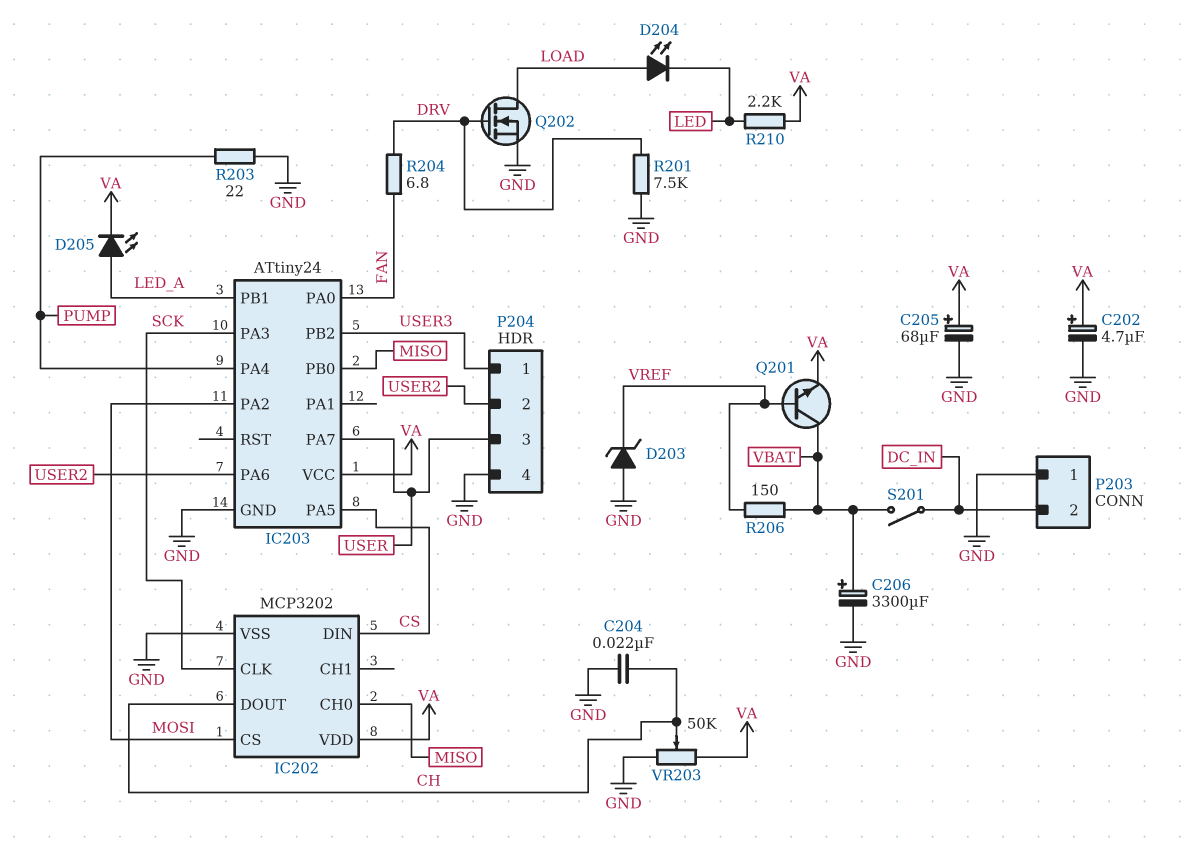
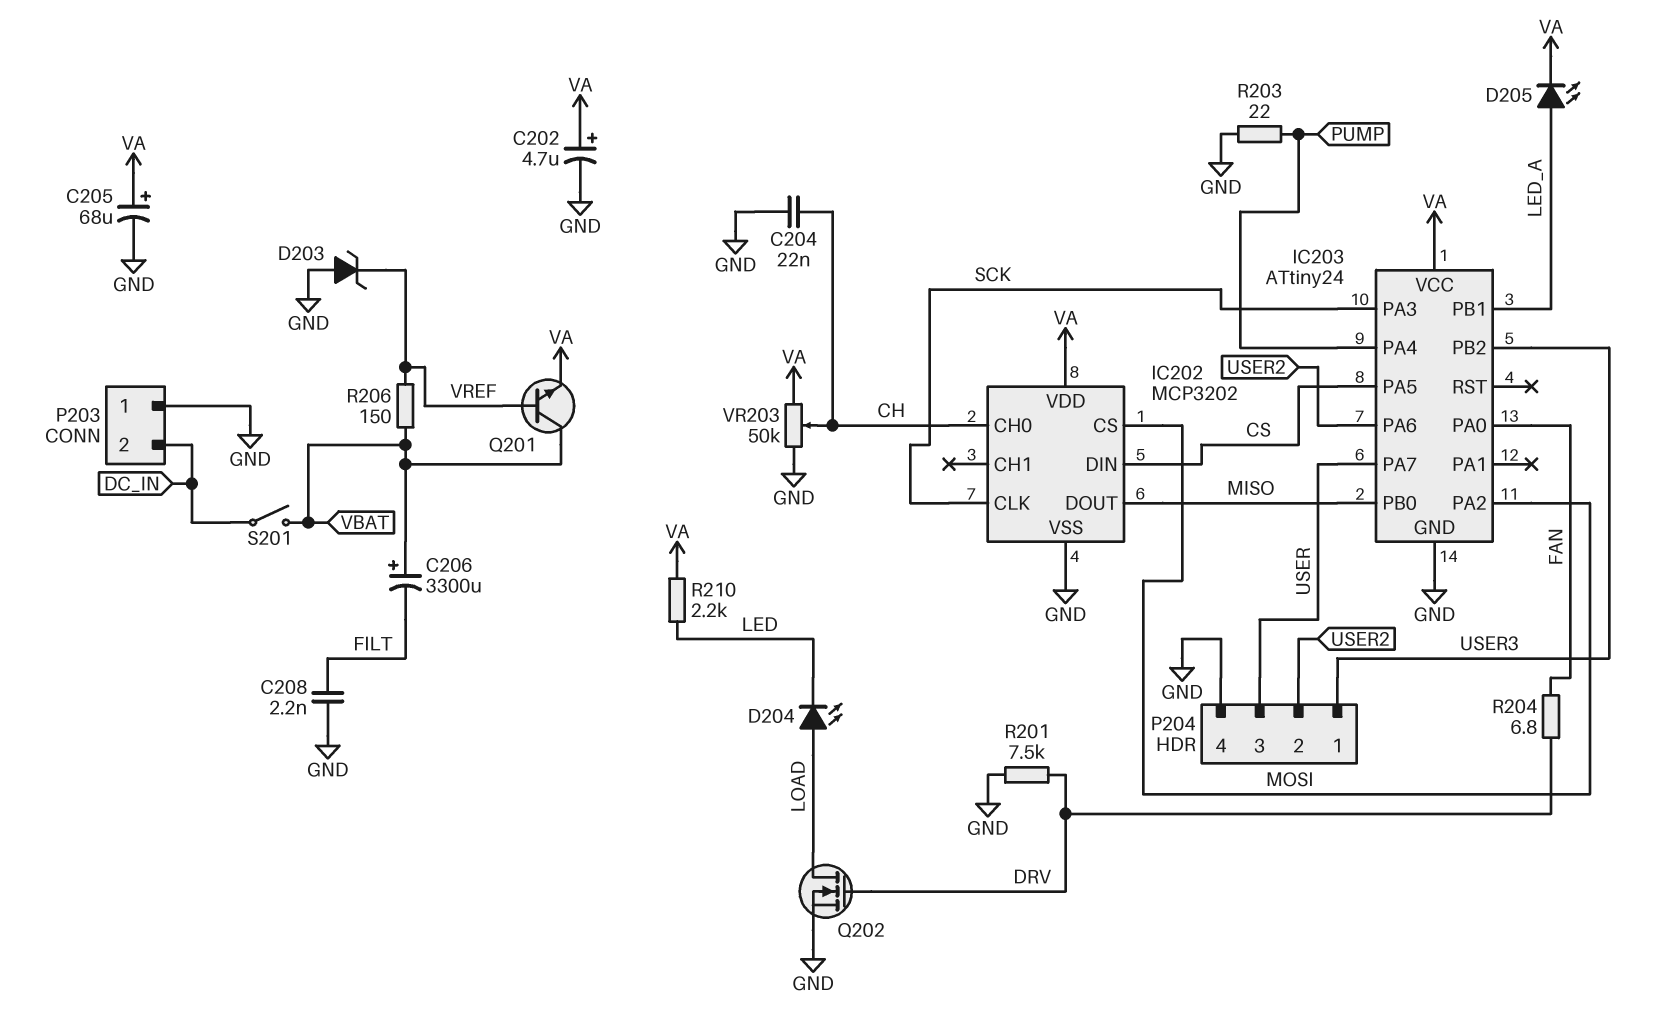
C206: 3300uF (plus VBAT, minus GND) -> 3300uF (plus VBAT, minus FILT)
C208: none -> 2.2nF (FILT, GND)
IC202 pin CH0: MISO -> CH
IC202 pin DOUT: CH -> MISO

